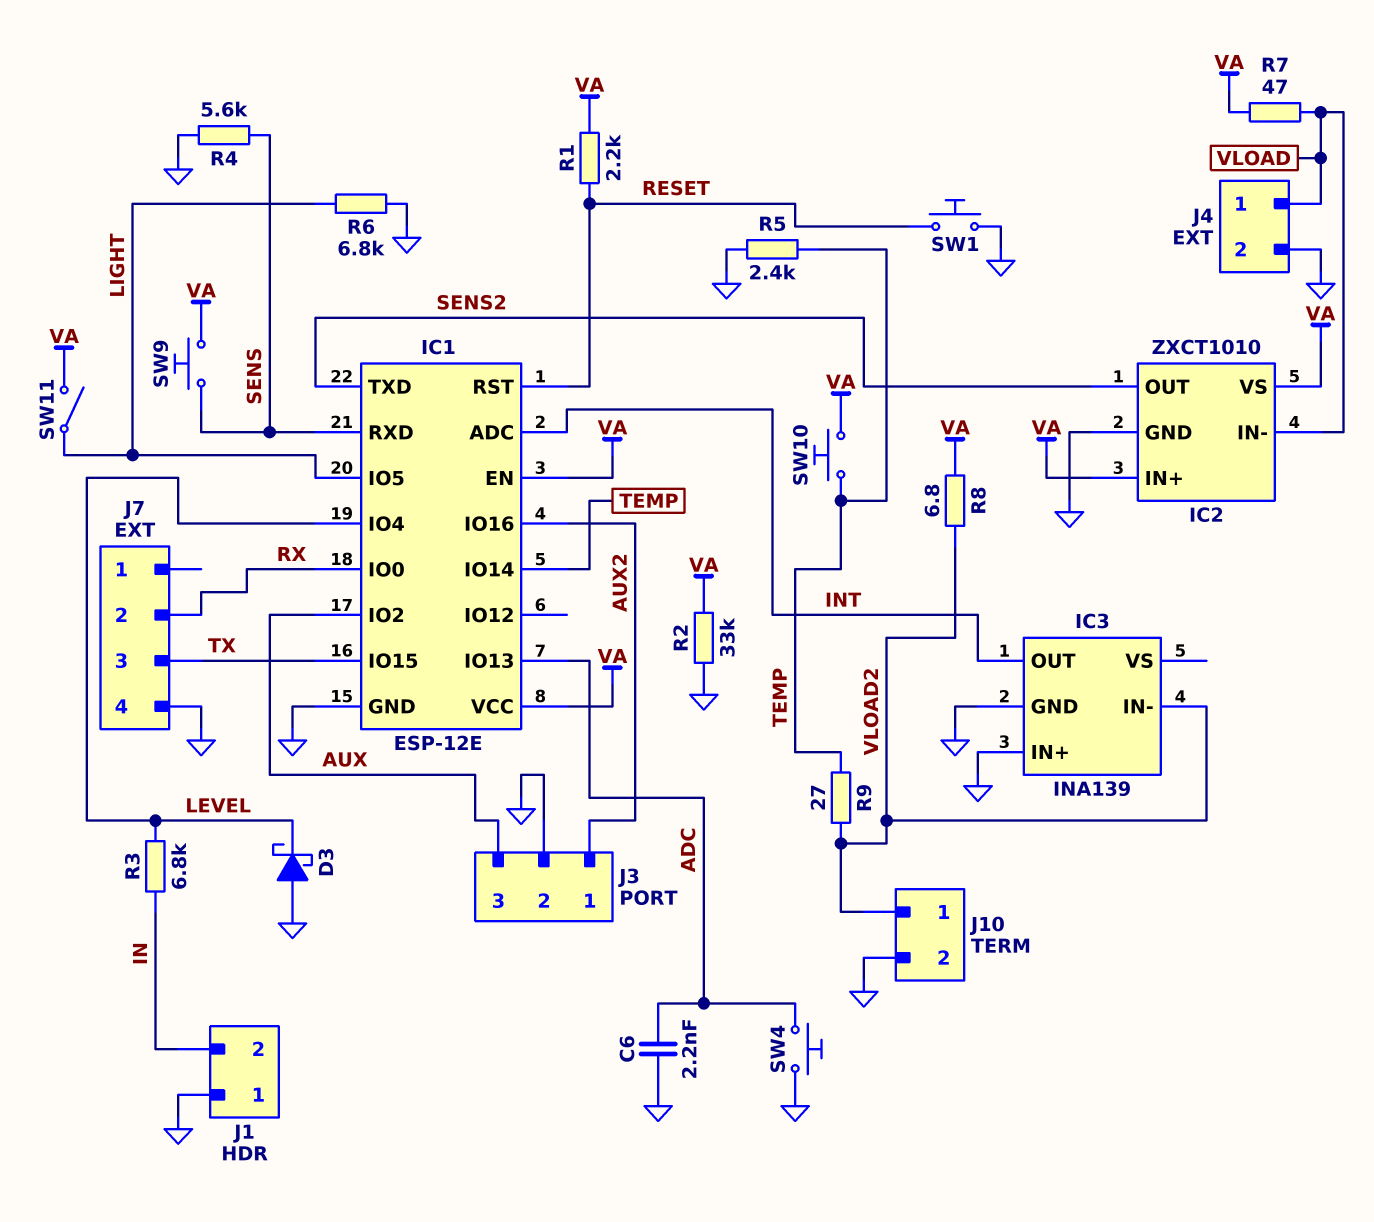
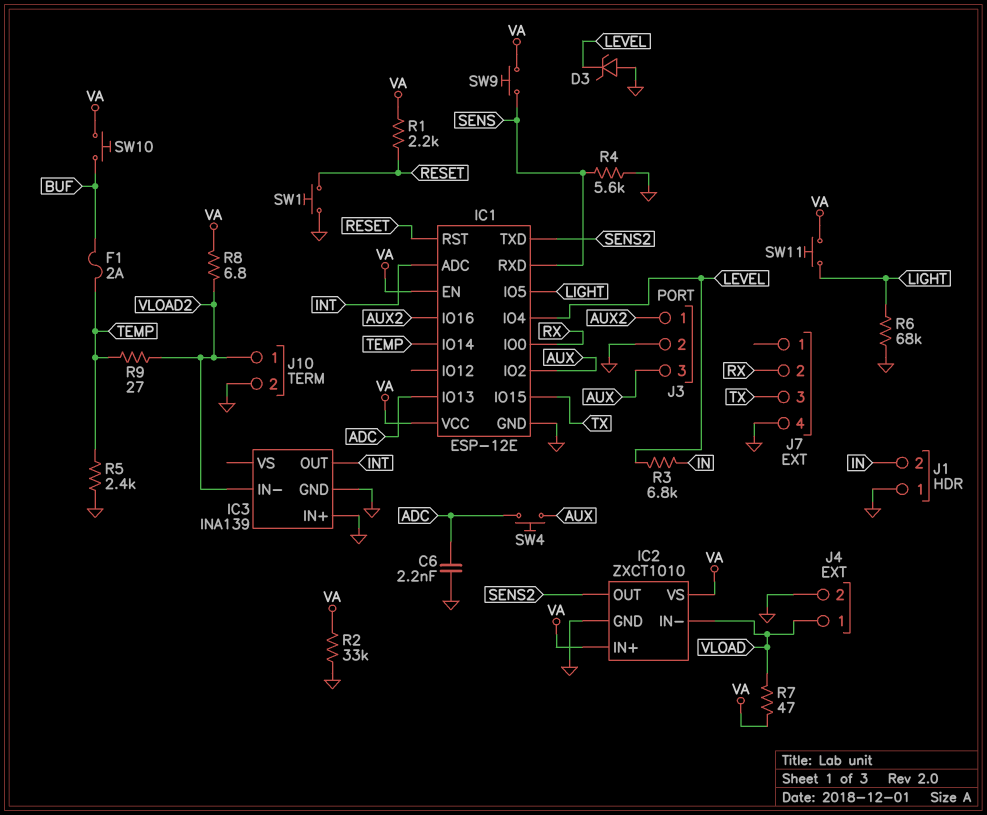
D3: schottky (A GND, K LEVEL) -> zener (A GND, K LEVEL)
F1: none -> 2A (BUF, TEMP)
R6: 6.8k (GND, LIGHT) -> 68k (GND, LIGHT)
SW4: button (ADC, GND) -> button (ADC, AUX)
SW10: button (TEMP, VA) -> button (BUF, VA)
SW11: switch (LIGHT, VA) -> button (LIGHT, VA)

